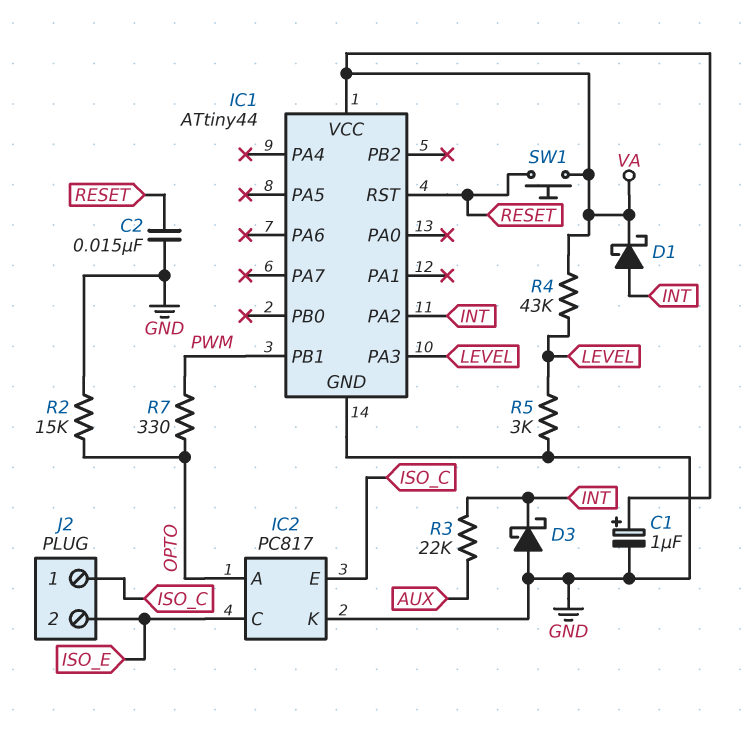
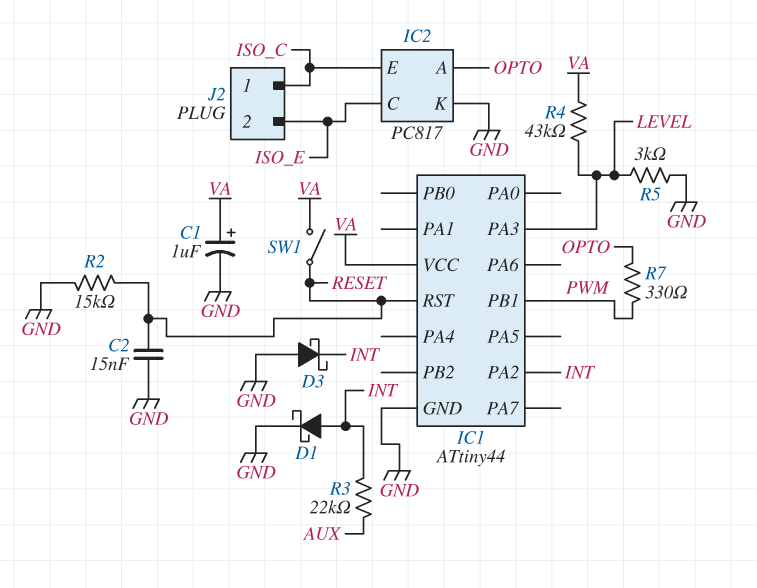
D1: schottky (A INT, K VA) -> schottky (A INT, K GND)
R2: 15k (GND, OPTO) -> 15k (GND, RESET)
SW1: button (RESET, VA) -> switch (RESET, VA)

